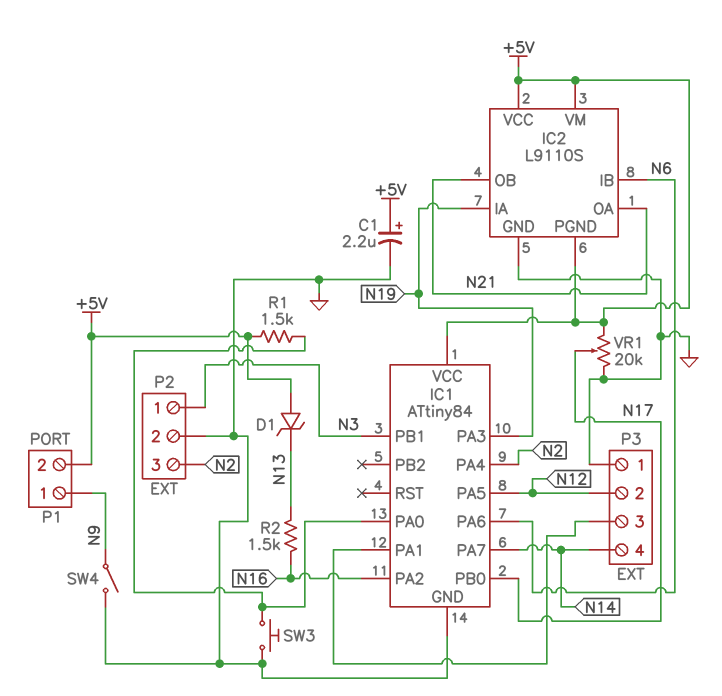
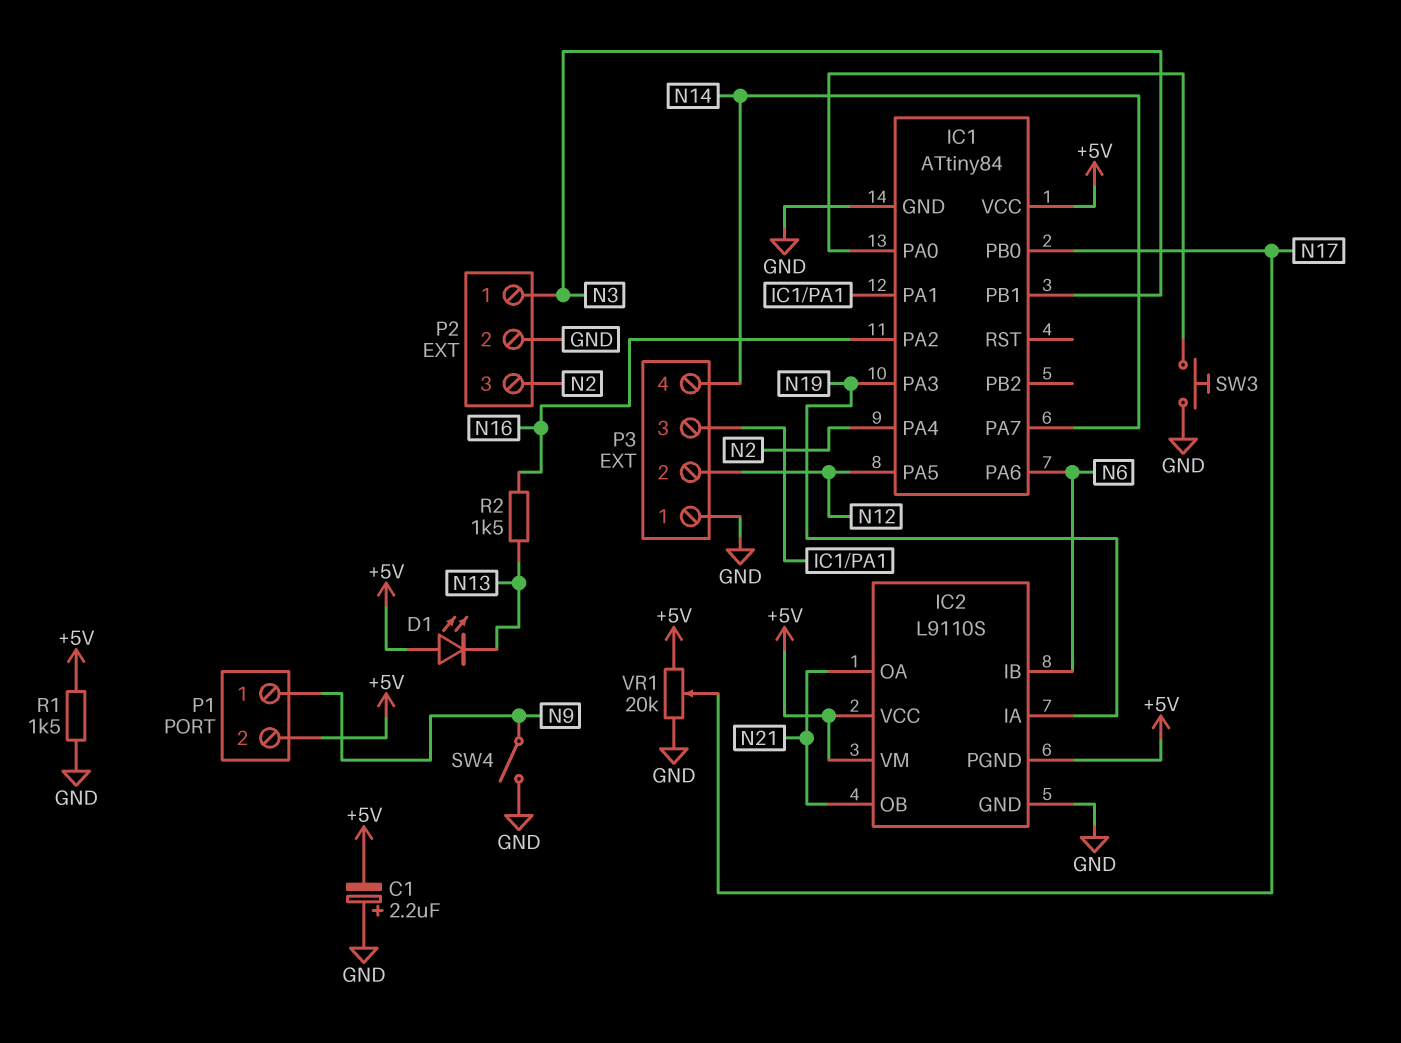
C1: 2.2uF (plus +5V, minus GND) -> 2.2uF (plus GND, minus +5V)
D1: zener (A +5V, K N13) -> LED (A +5V, K N13)
R1: 1.5k (+5V, IC1/PA0) -> 1.5k (+5V, GND)

